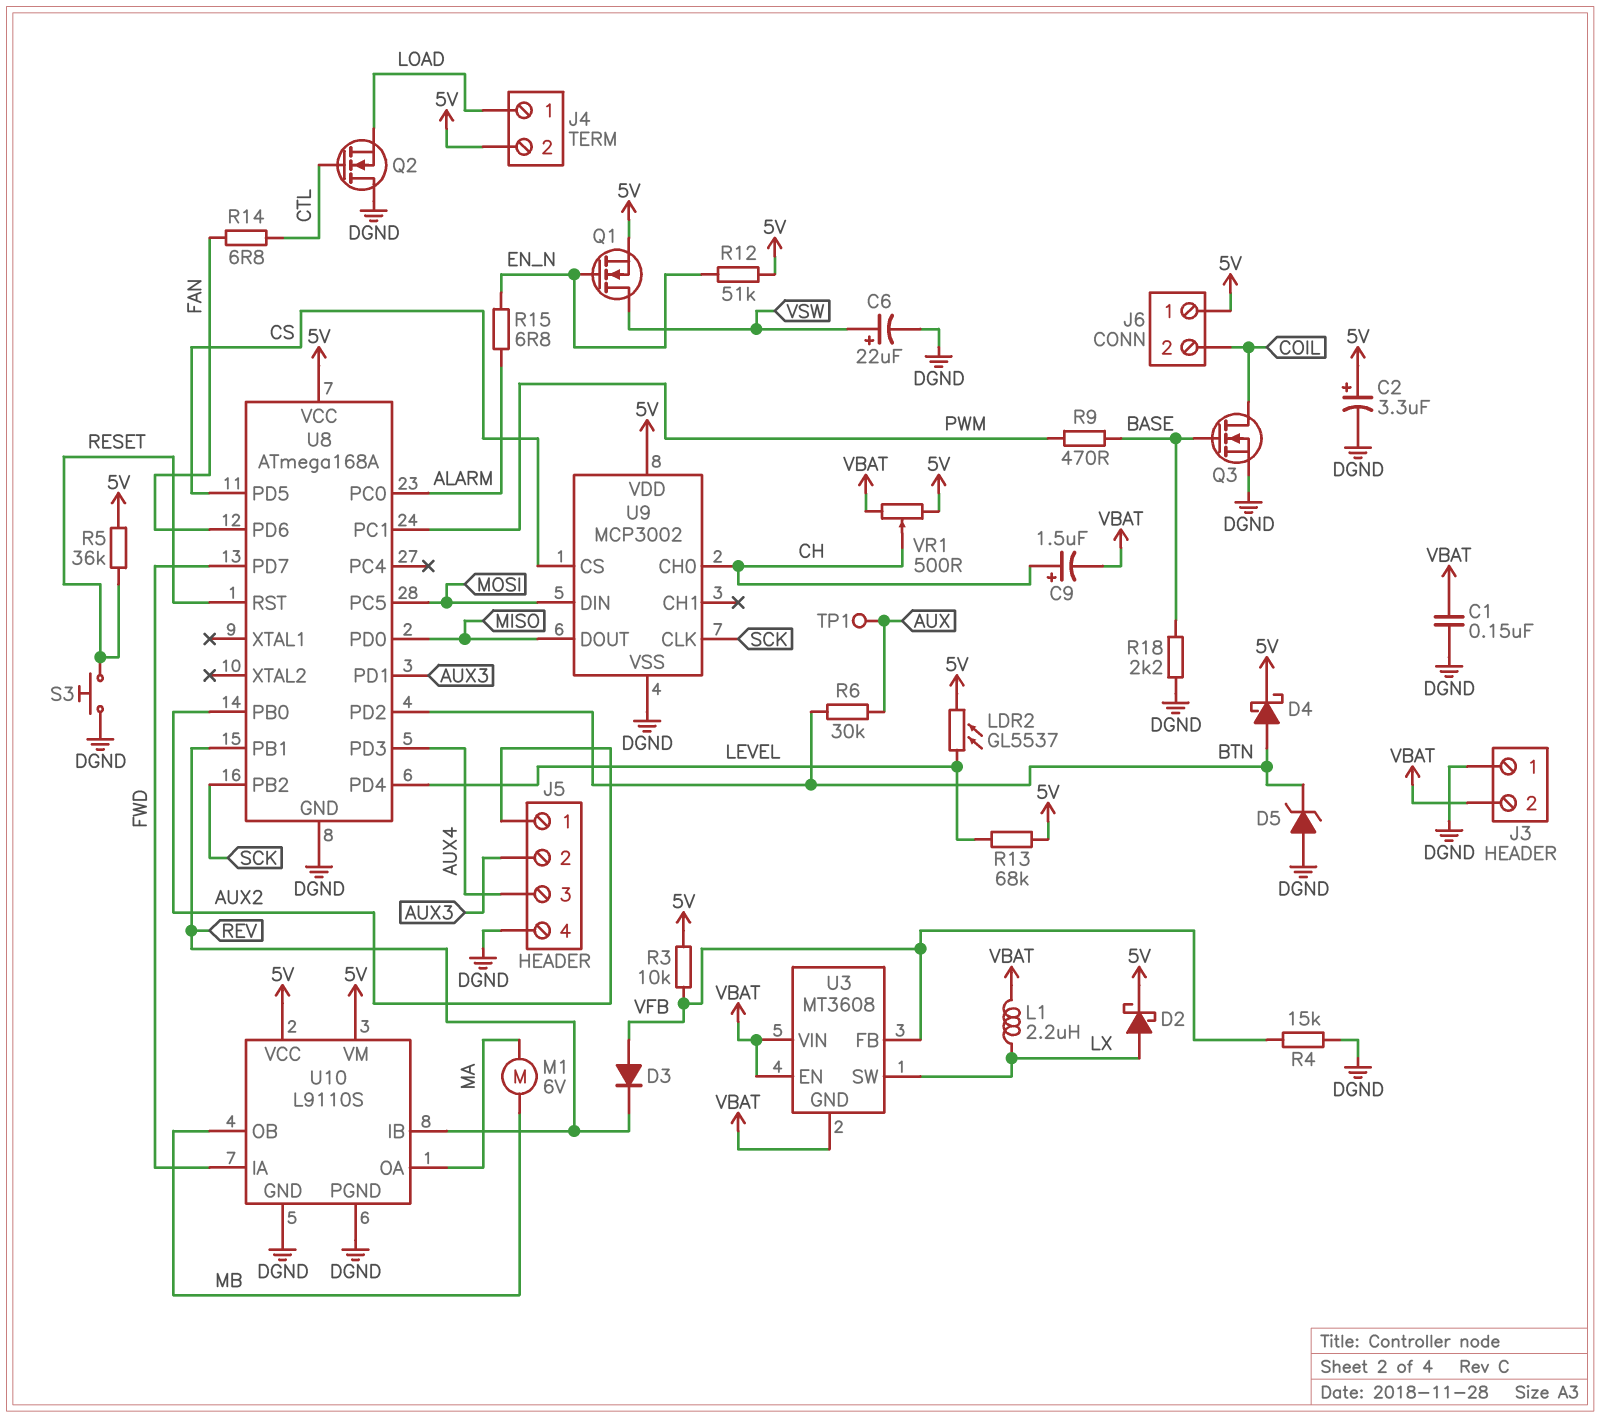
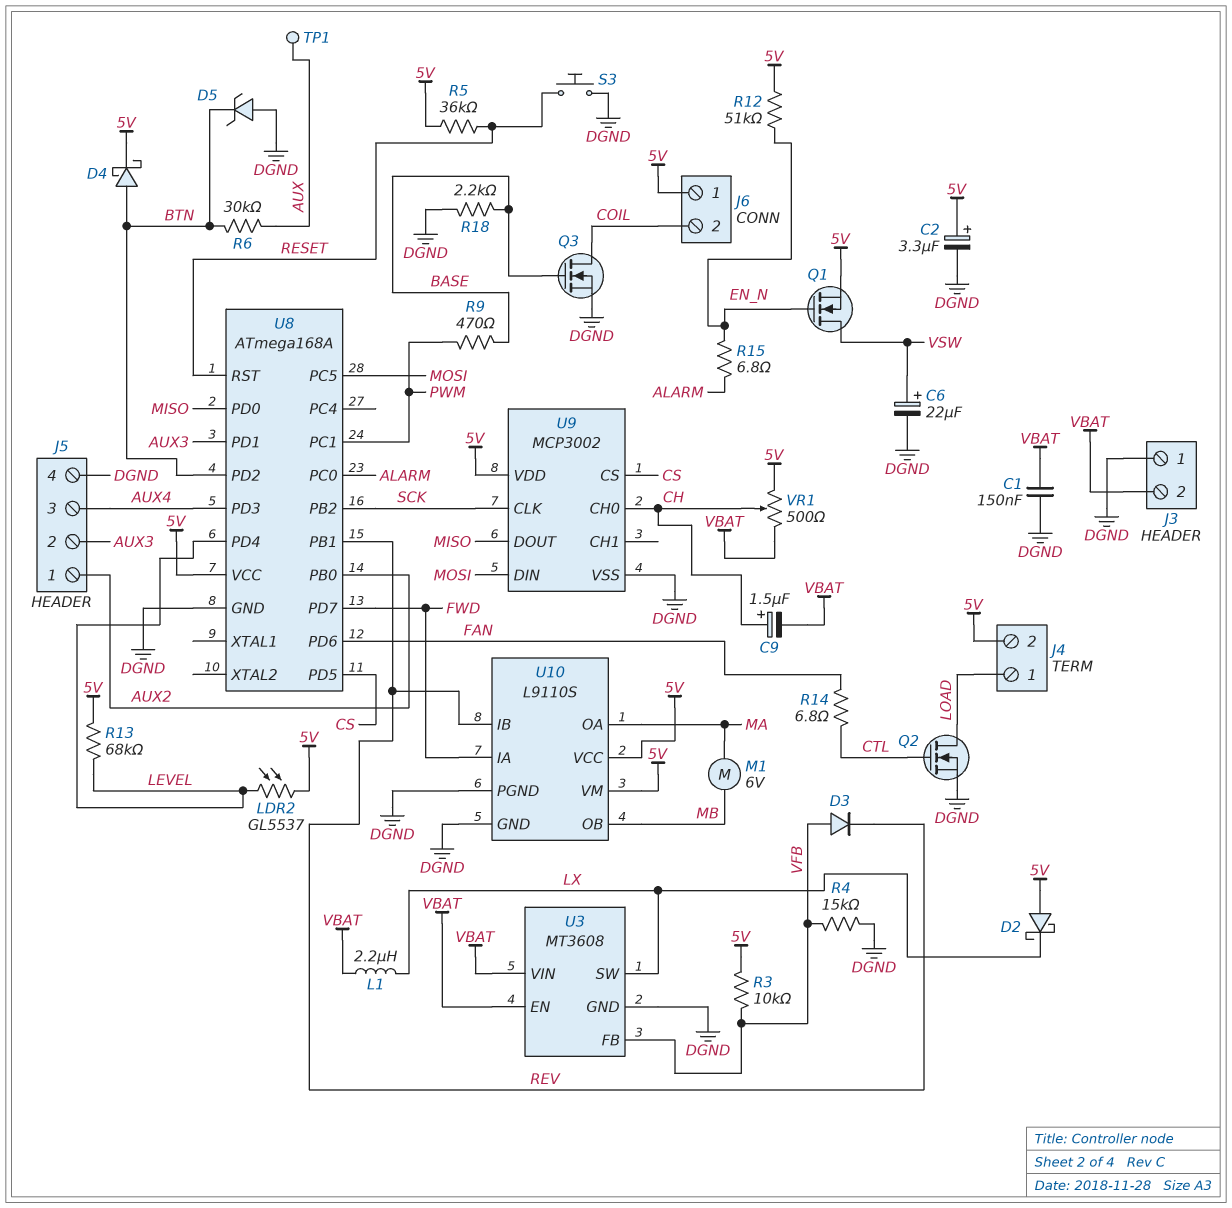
D2: schottky (A LX, K 5V) -> schottky (A 5V, K LX)
Q2: NMOS (G CTL, D DGND, S LOAD) -> NMOS (G CTL, D LOAD, S DGND)
U3 pin GND: VBAT -> DGND

